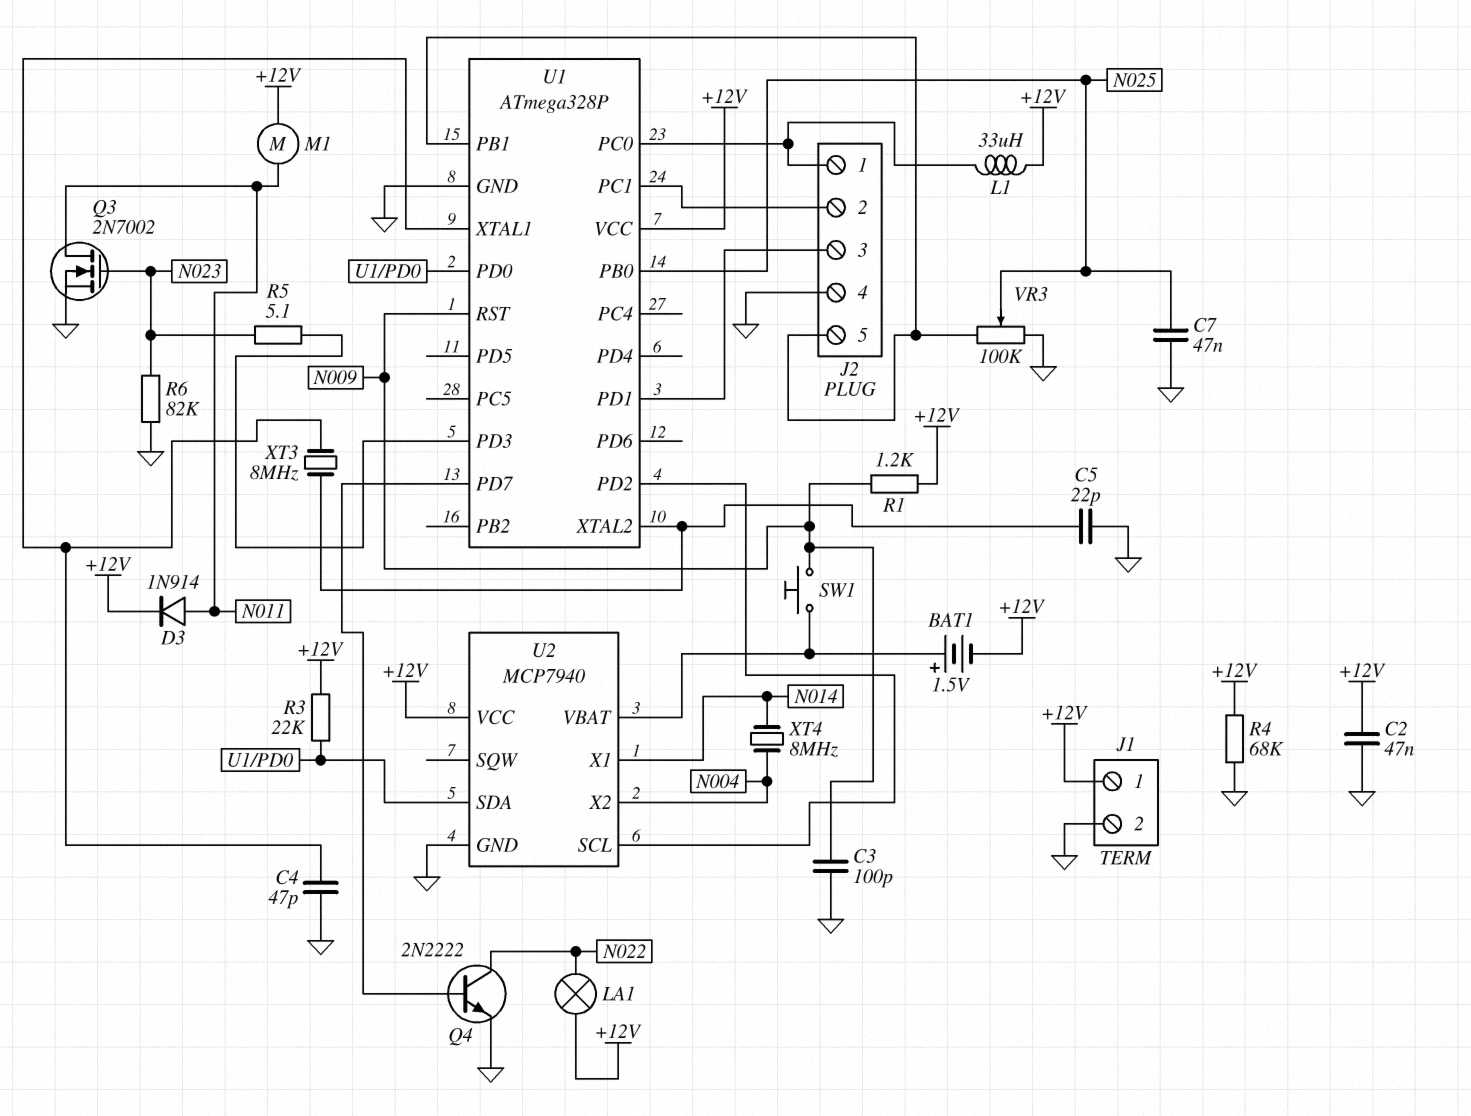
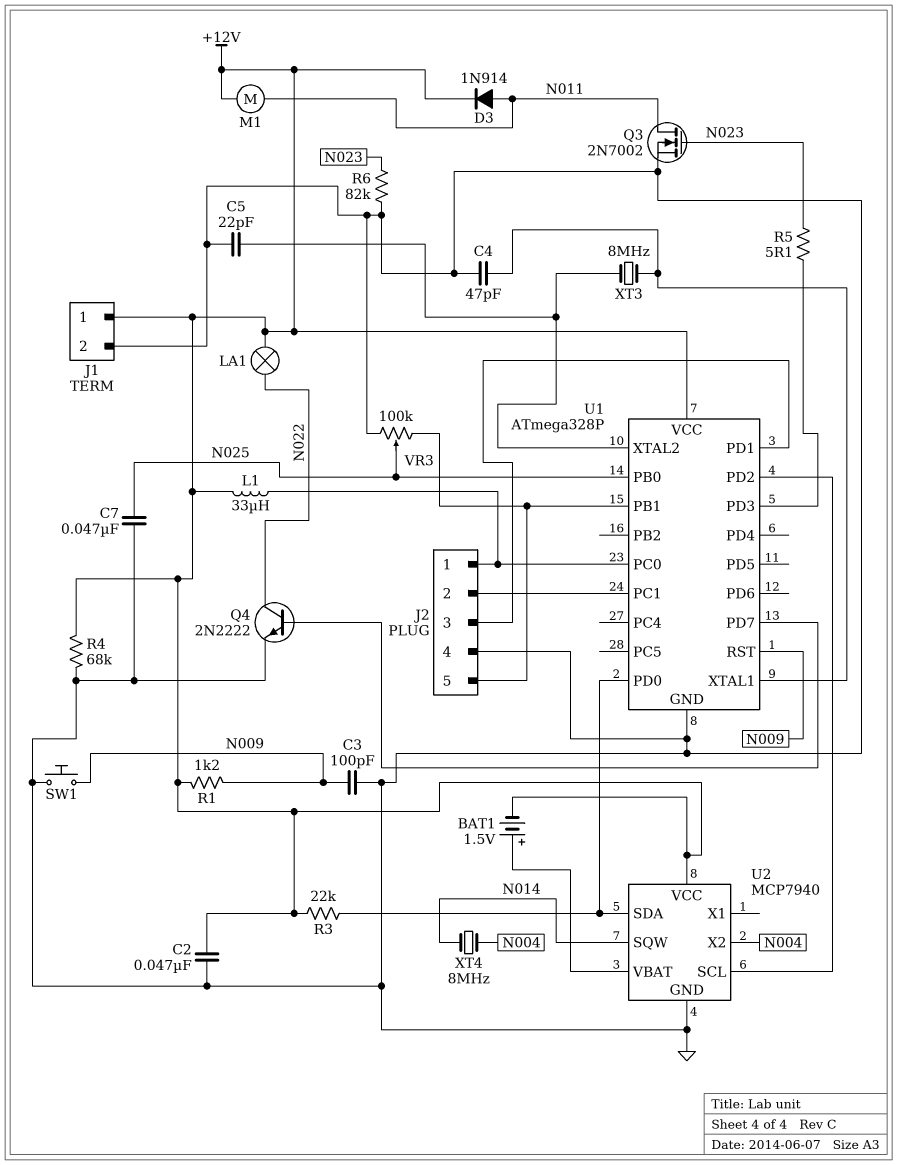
SW1: button (N009, U2/VBAT) -> button (GND, N009)
U2 pin SQW: none -> N014
U2 pin X1: N014 -> none

